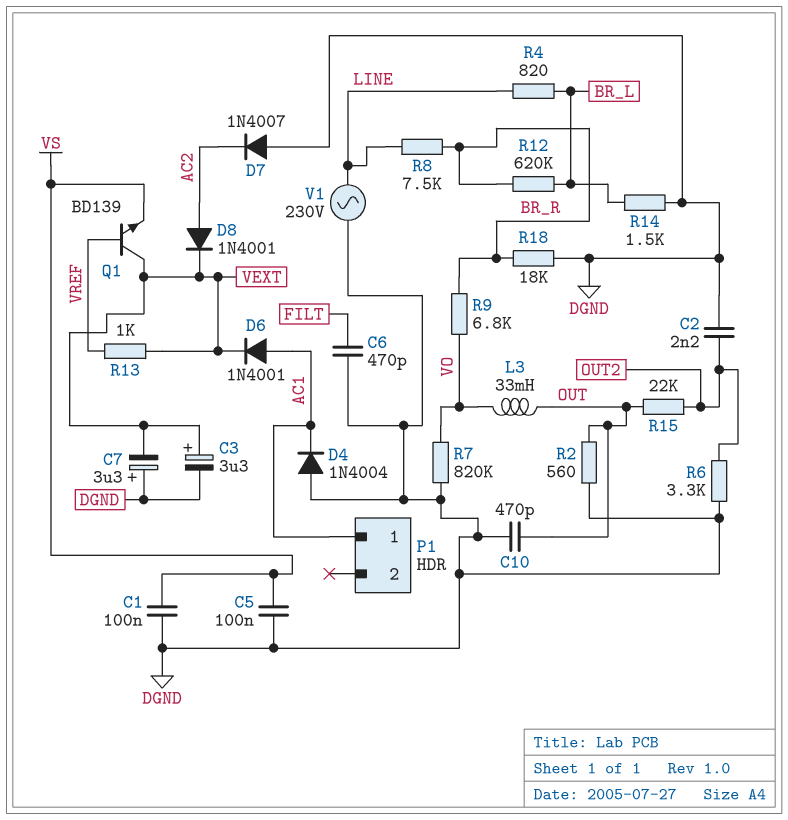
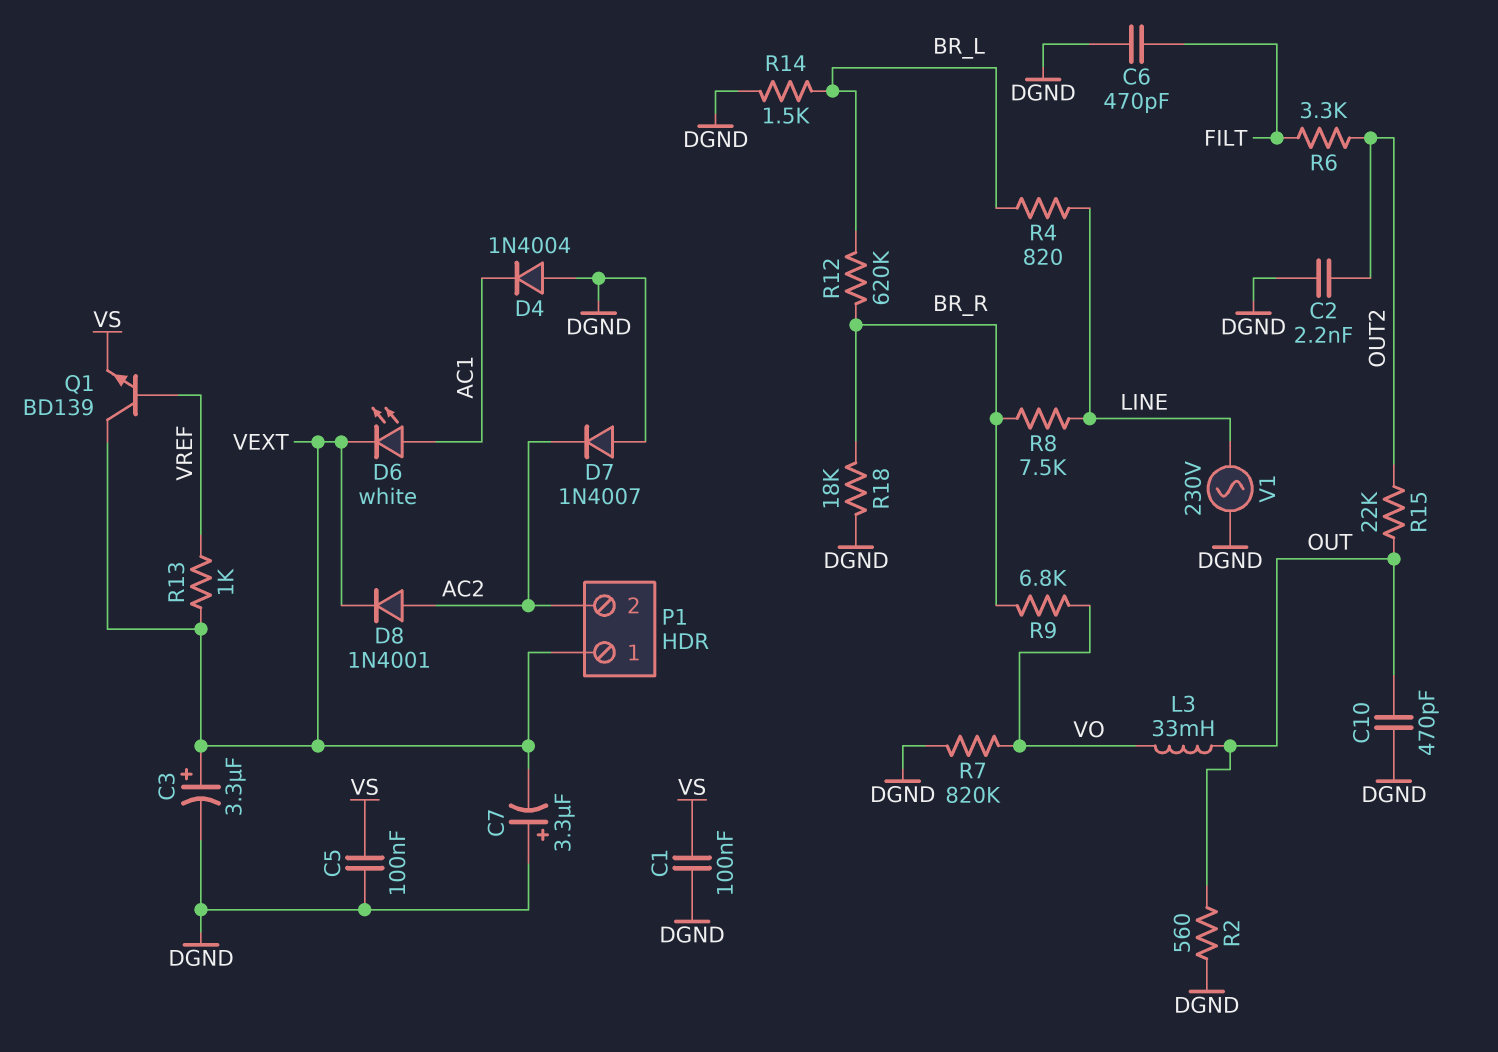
D6: diode 1N4001 (A AC1, K VEXT) -> LED white (A AC1, K VEXT)
P1 pin 1: AC1 -> VEXT
P1 pin 2: none -> AC2
R6: 3.3k (DGND, OUT2) -> 3.3k (FILT, OUT2)

